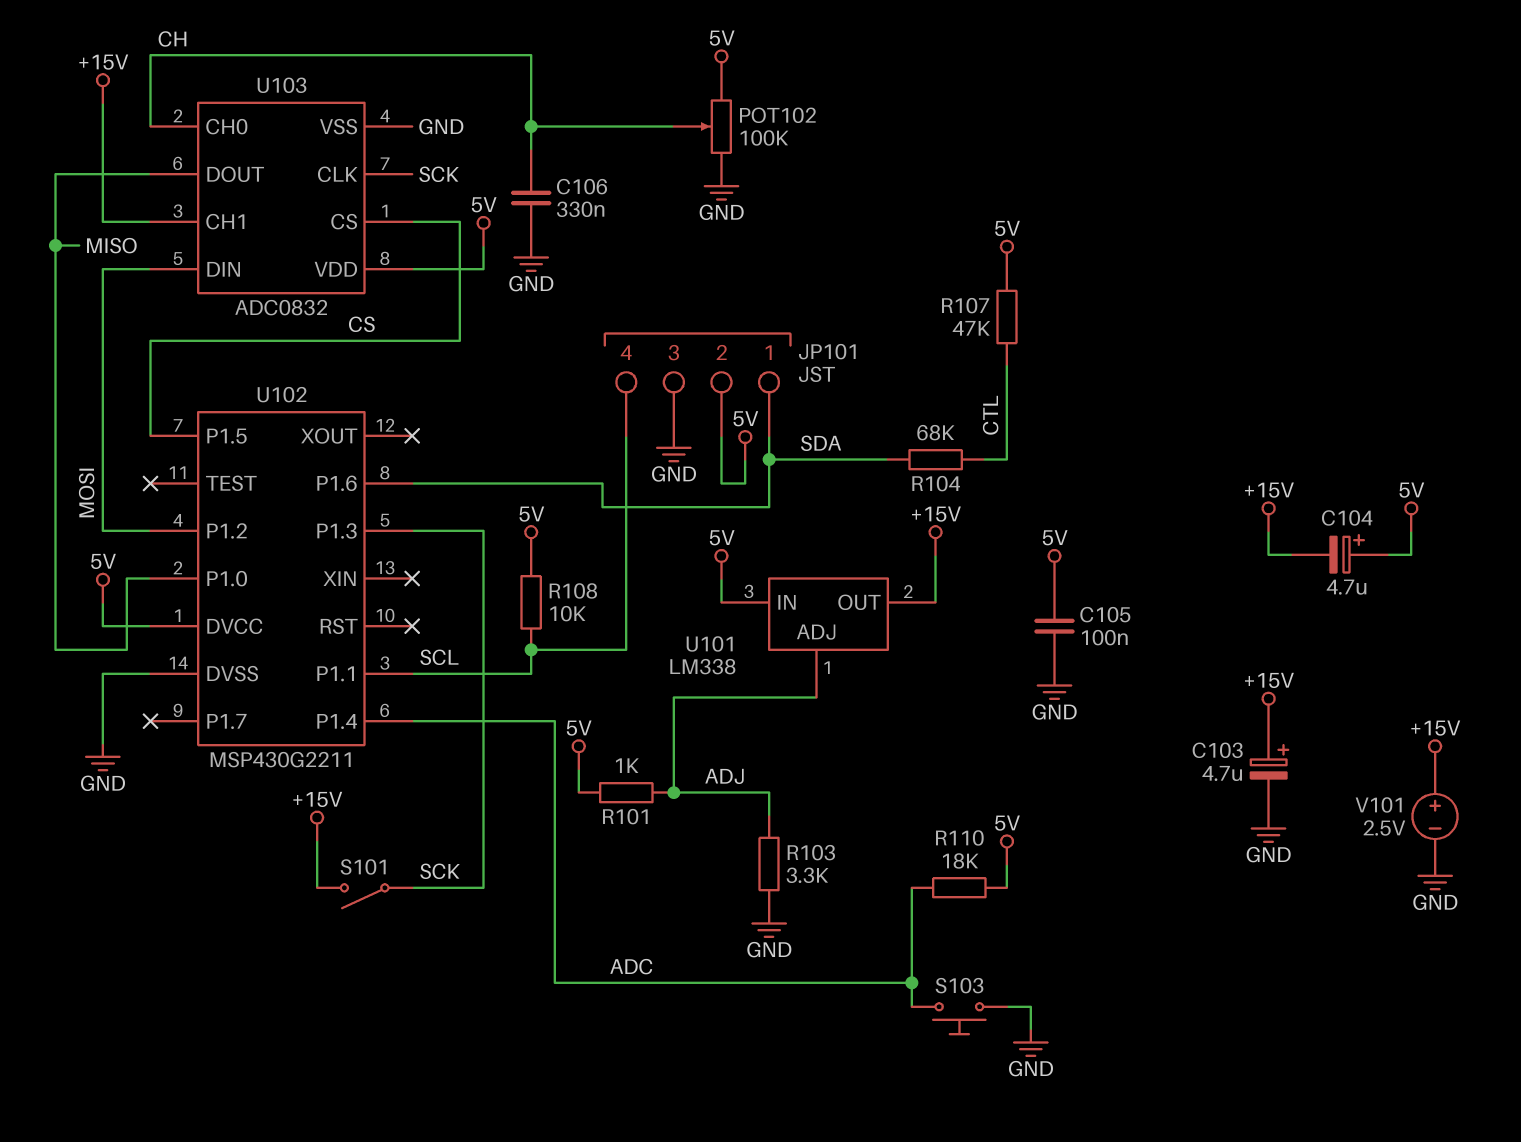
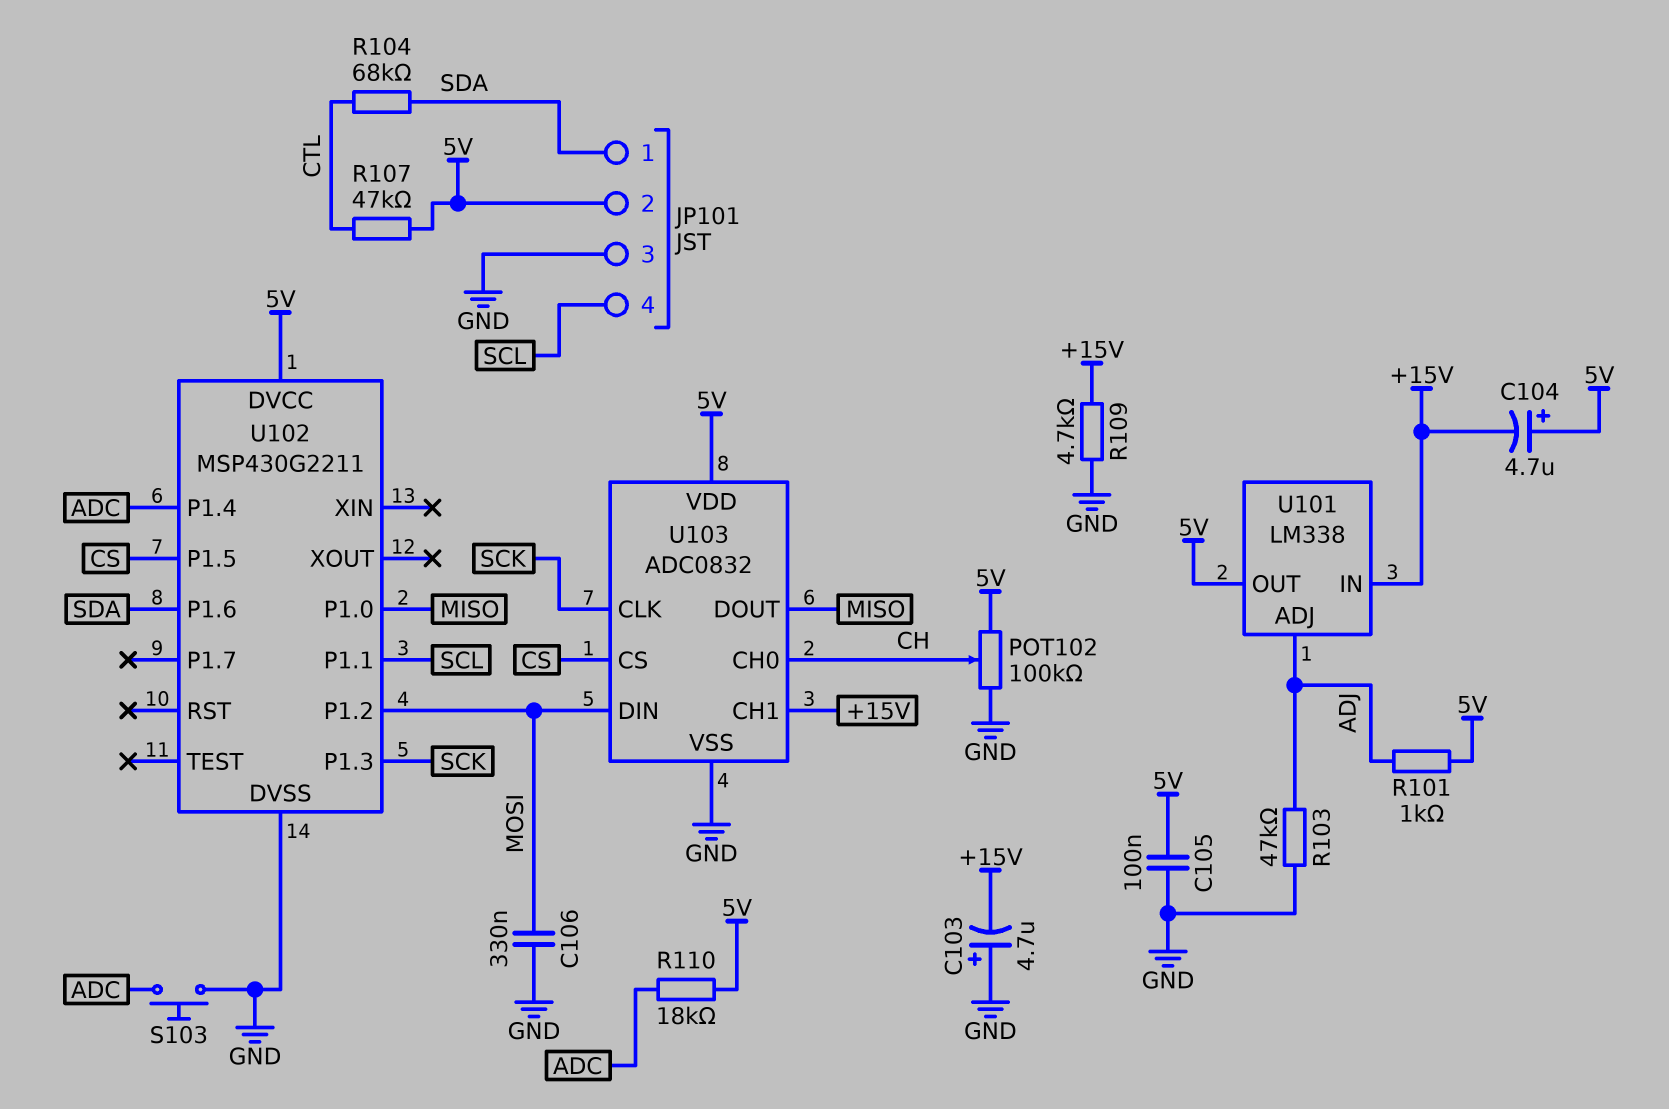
C103: 4.7uF (plus +15V, minus GND) -> 4.7uF (plus GND, minus +15V)
C106: 330nF (CH, GND) -> 330nF (GND, MOSI)
R103: 3.3k (ADJ, GND) -> 47k (ADJ, GND)
R108: 10k (5V, SCL) -> none
R109: none -> 4.7k (+15V, GND)
S101: switch (+15V, SCK) -> none
U101 pin IN: 5V -> +15V
U101 pin OUT: +15V -> 5V
V101: 2.5V (plus +15V, minus GND) -> none

